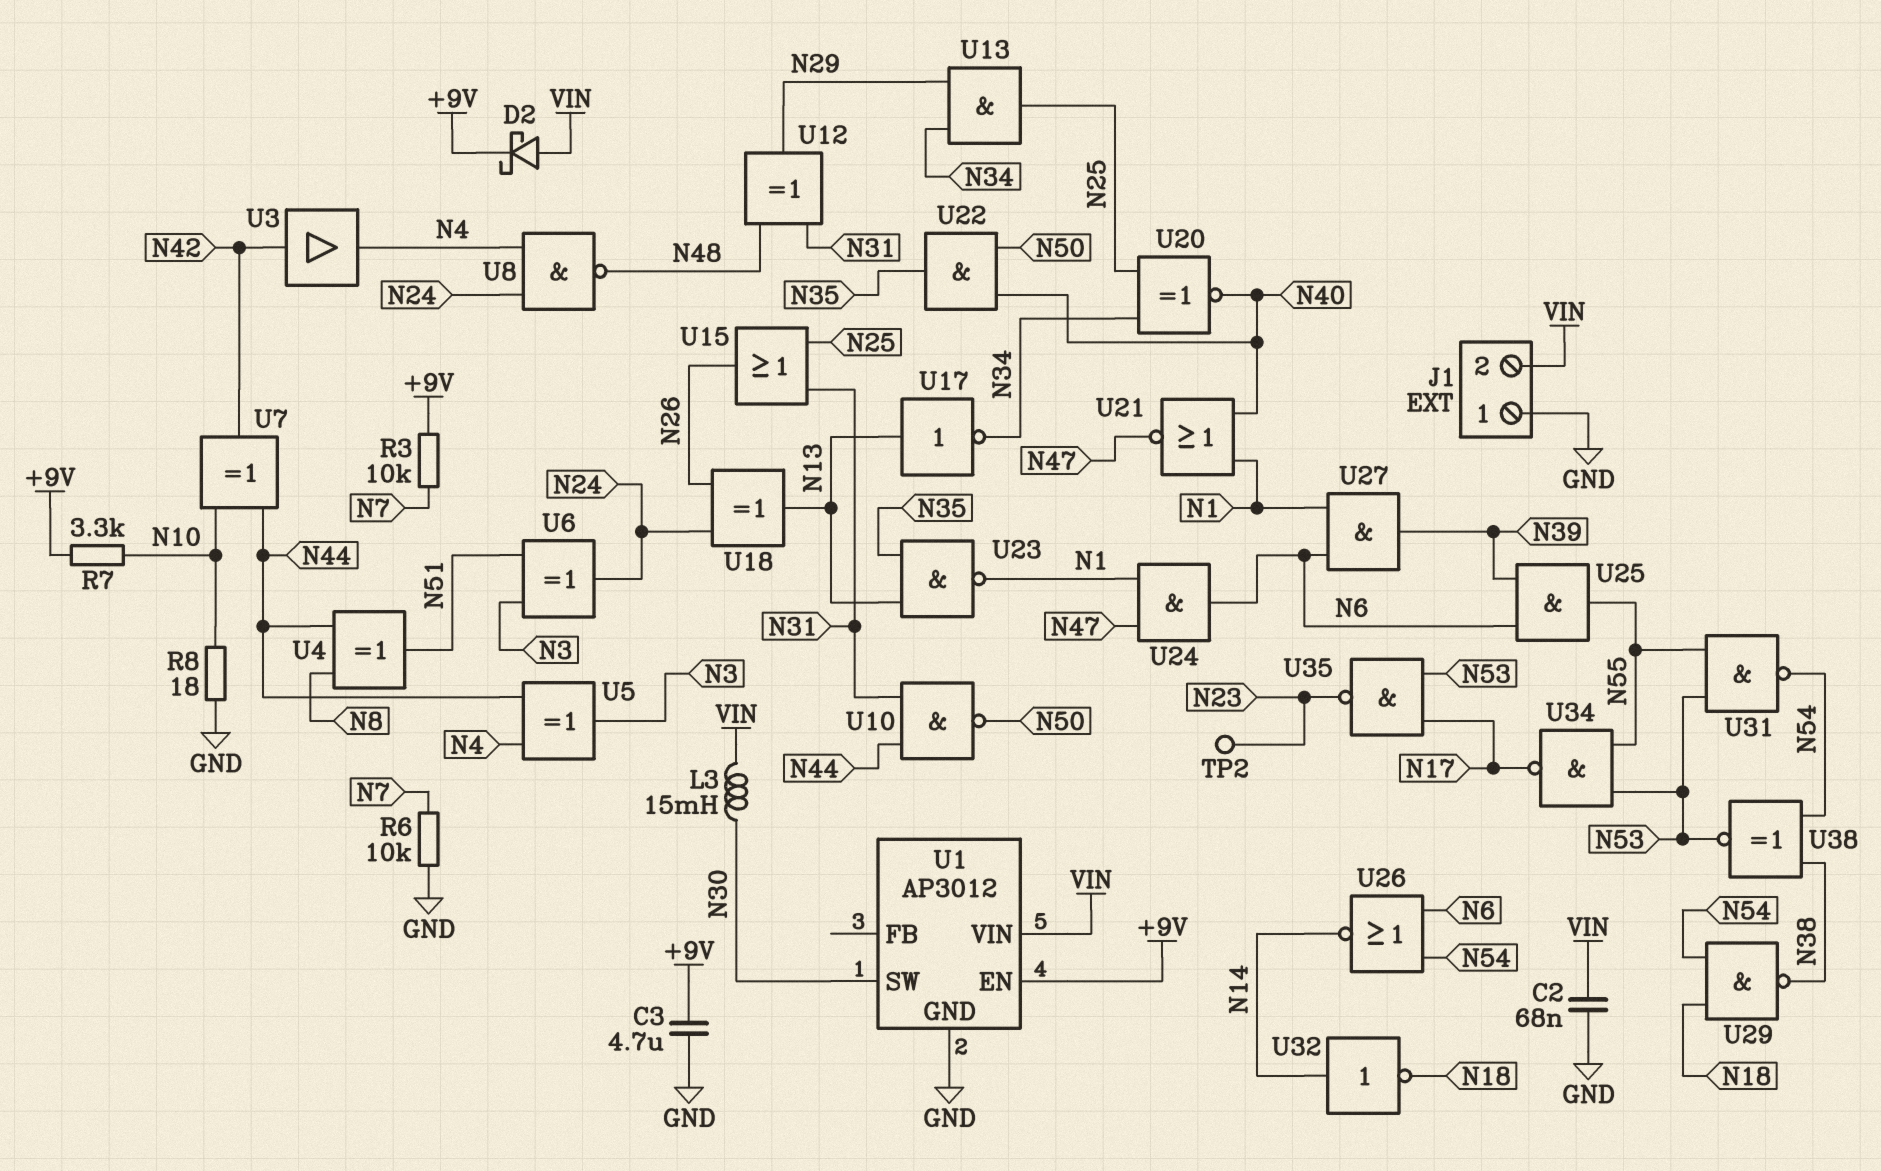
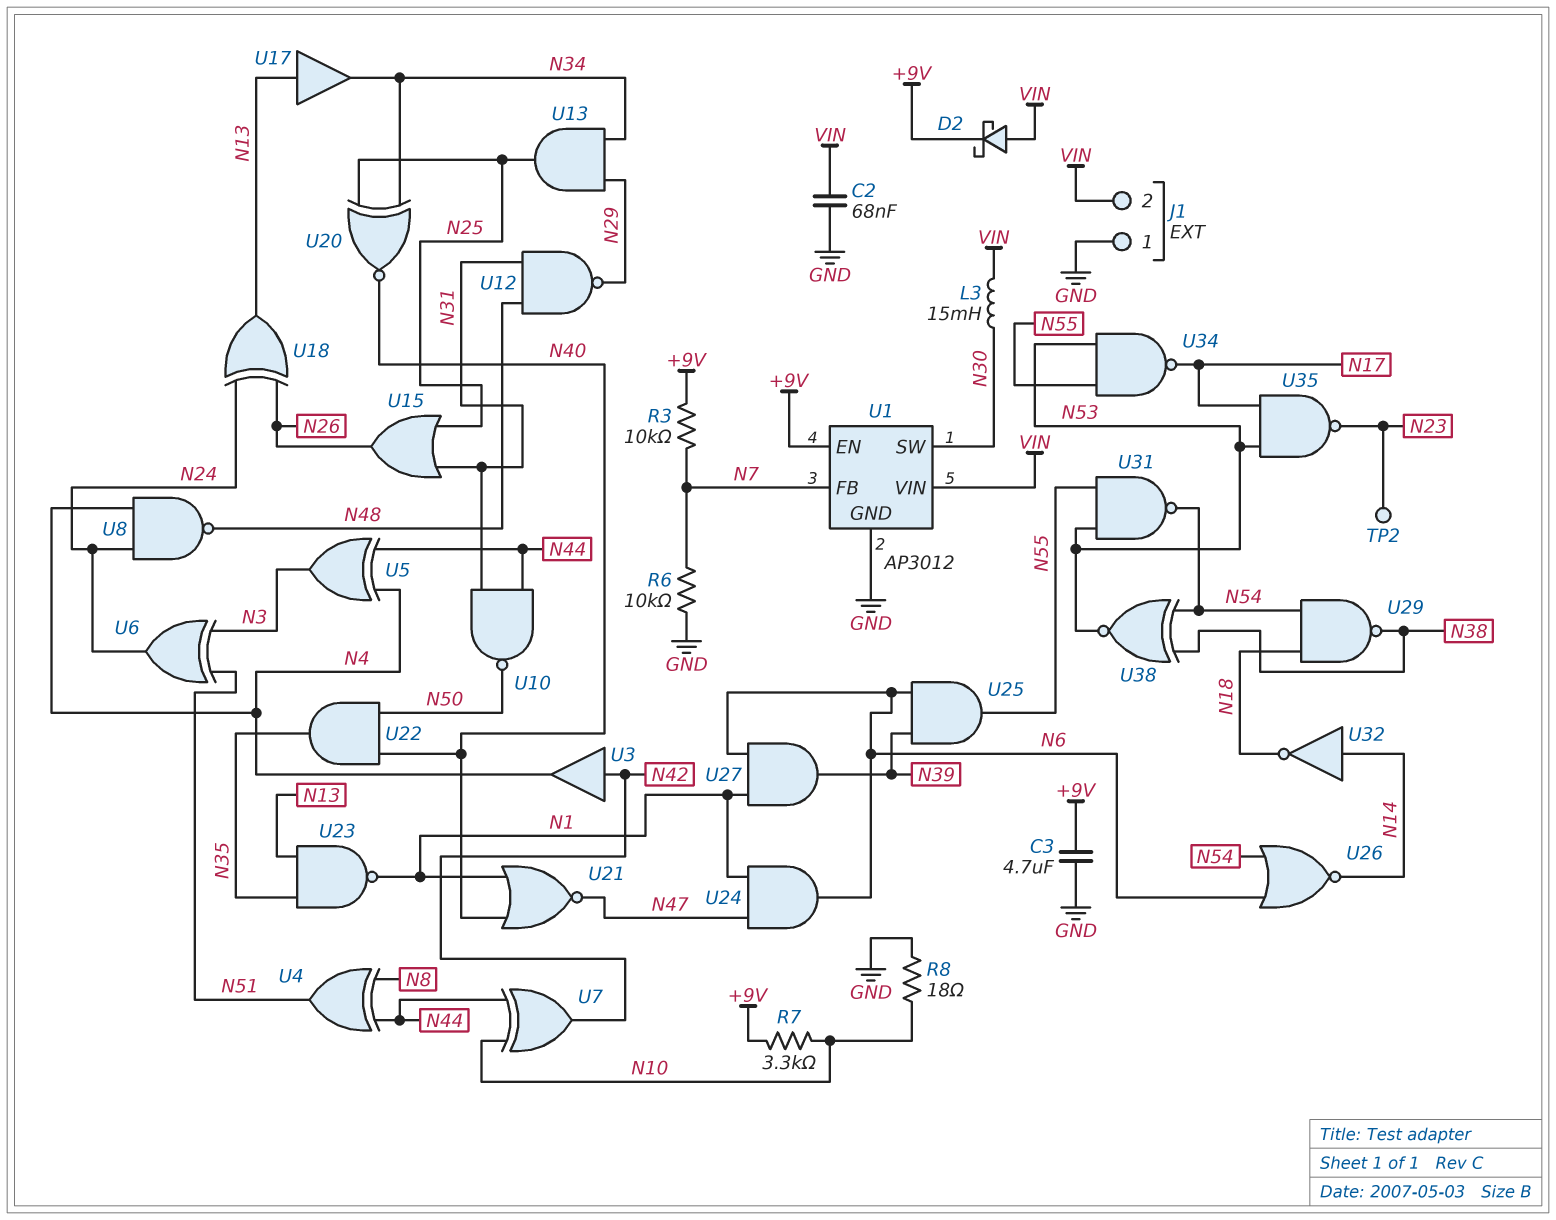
U1 pin FB: none -> N7
U12: XOR (in N31, in N48, out N29) -> NAND (in N31, in N48, out N29)
U17: NOT (in N13, out N34) -> buffer (in N13, out N34)

